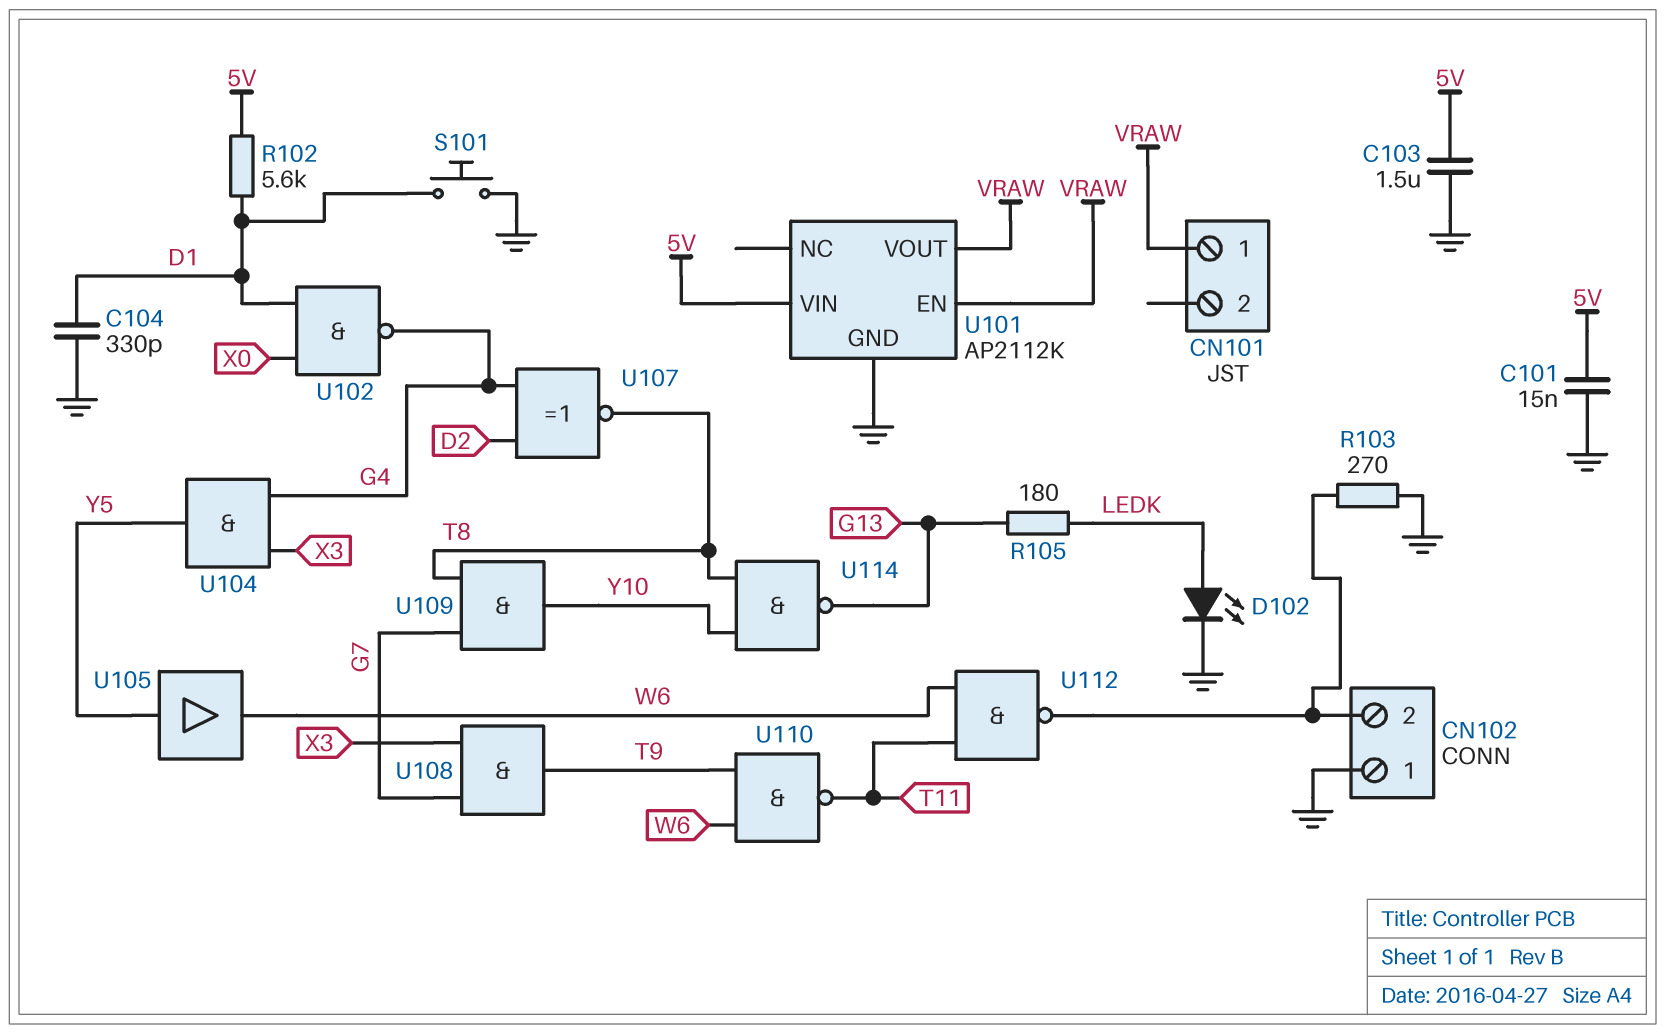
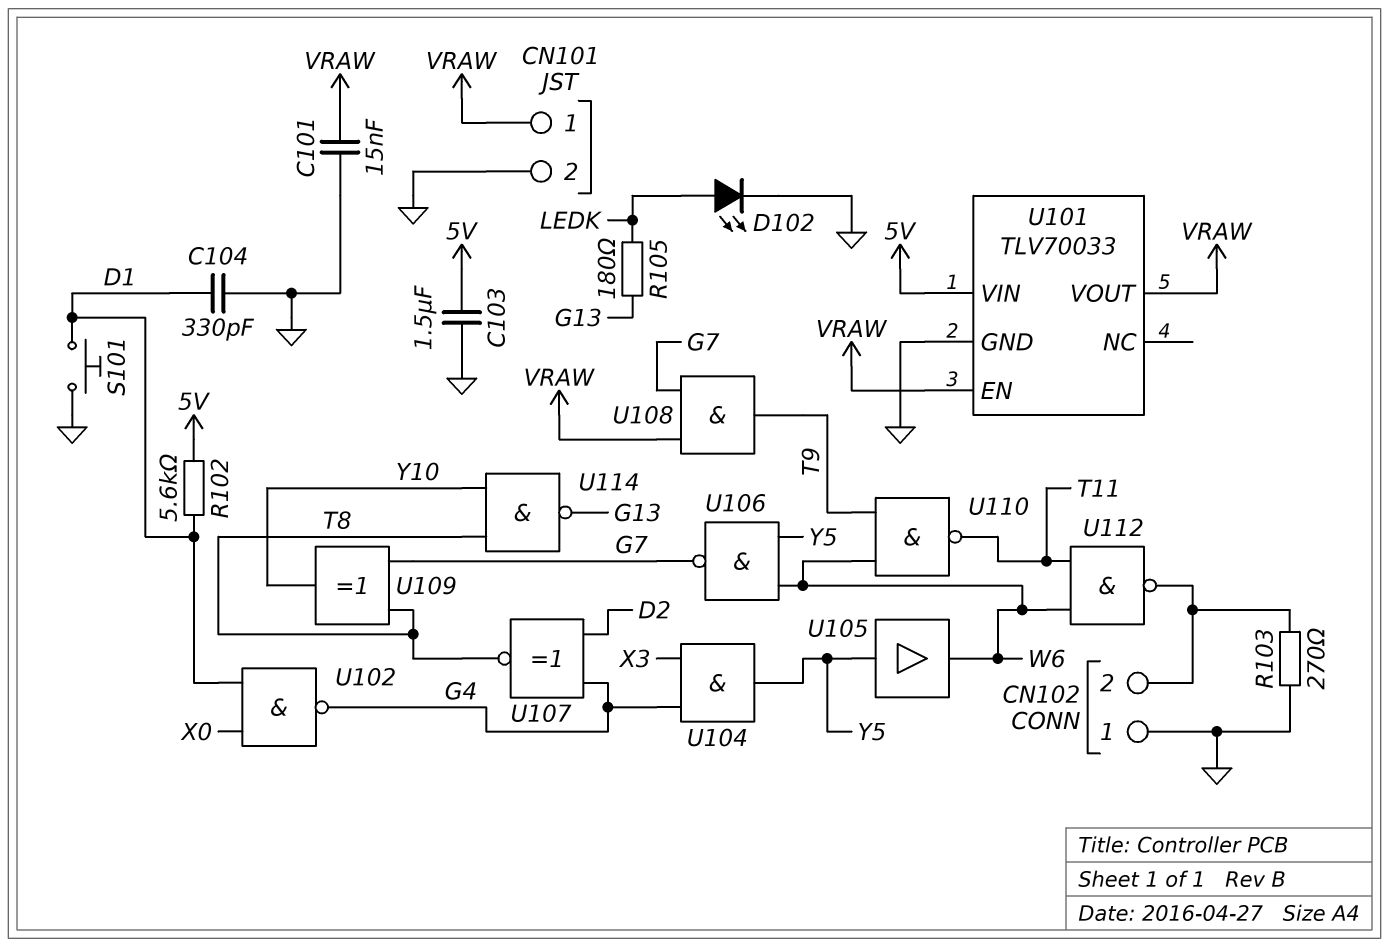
C101: 15nF (5V, GND) -> 15nF (GND, VRAW)
CN101 pin 2: none -> GND
U101: AP2112K -> TLV70033
U106: none -> NAND (in W6, in Y5, out G7)
U108: AND (in G7, in X3, out T9) -> AND (in G7, in VRAW, out T9)
U109: AND (in G7, in T8, out Y10) -> XOR (in G7, in T8, out Y10)

